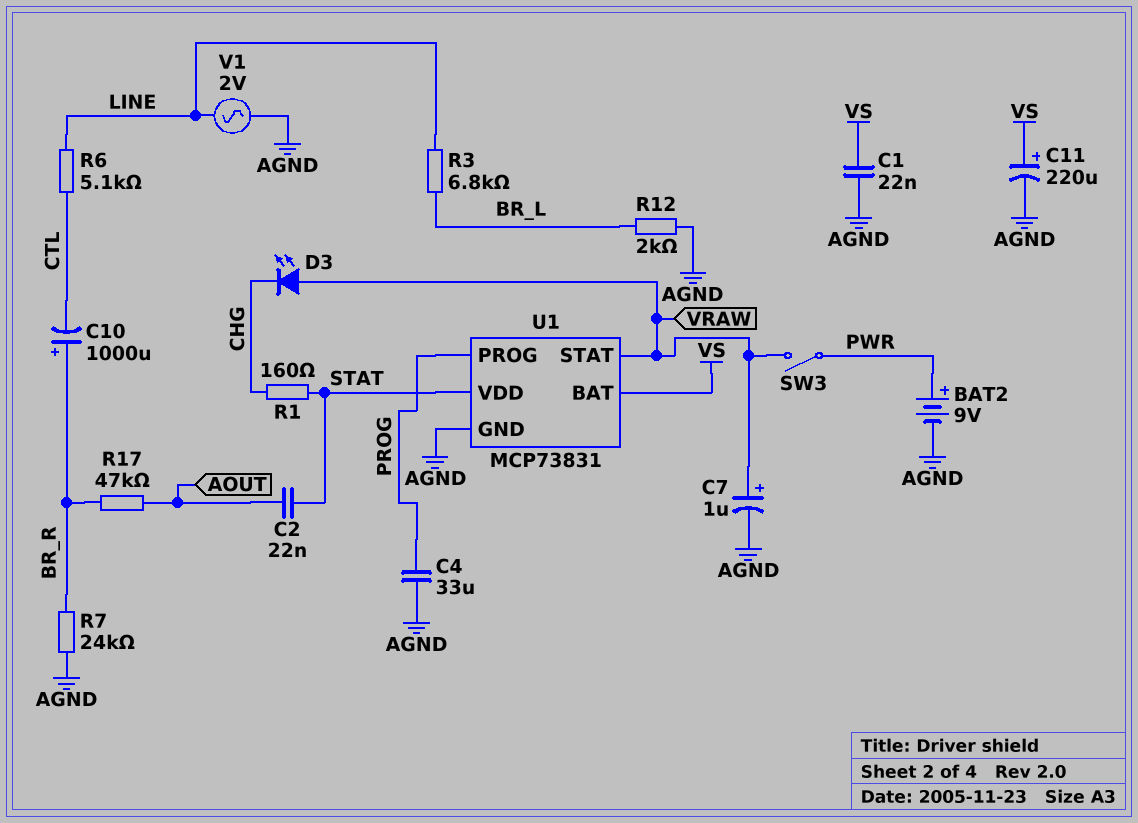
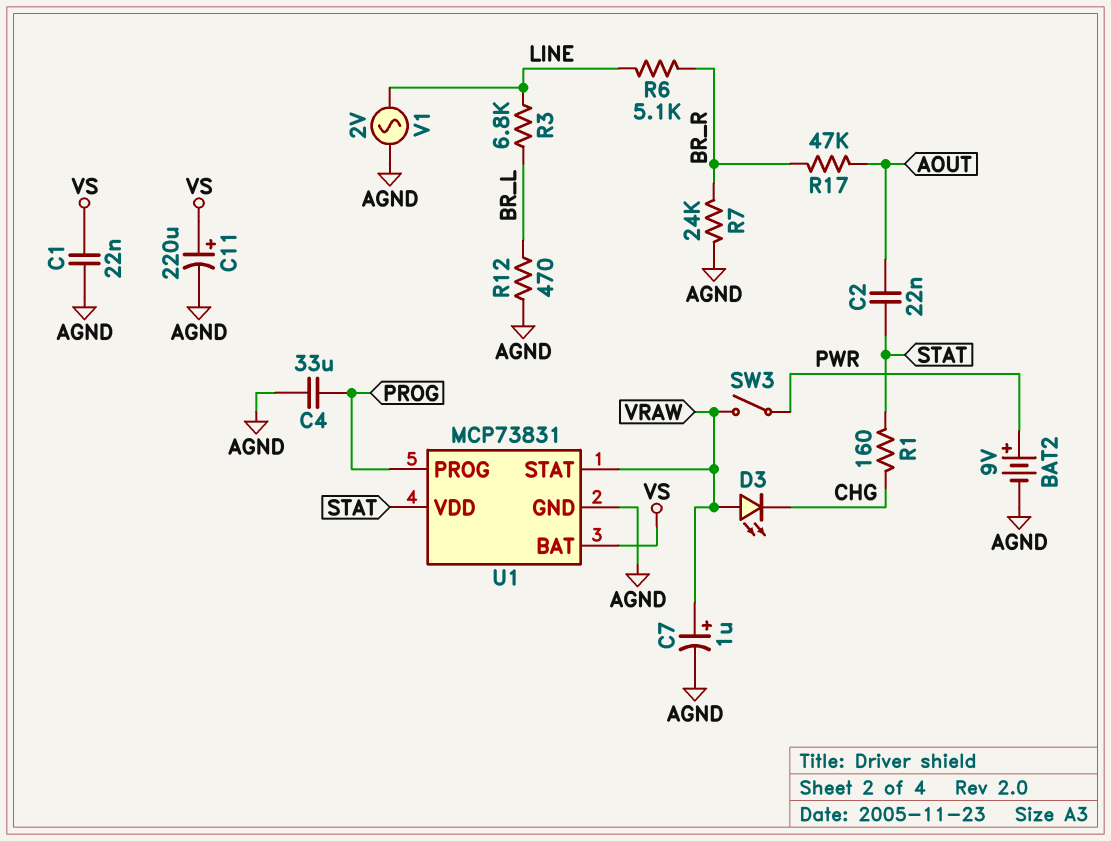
C10: 1000uF (plus BR_R, minus CTL) -> none
R6: 5.1k (CTL, LINE) -> 5.1k (BR_R, LINE)
R12: 2k (AGND, BR_L) -> 470 (AGND, BR_L)

